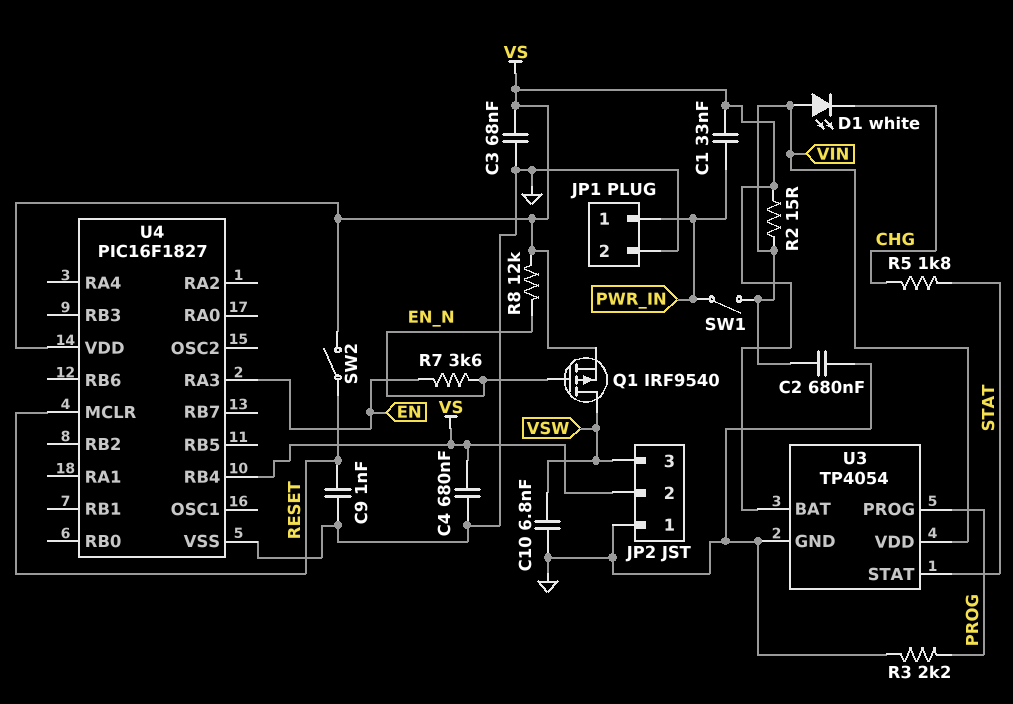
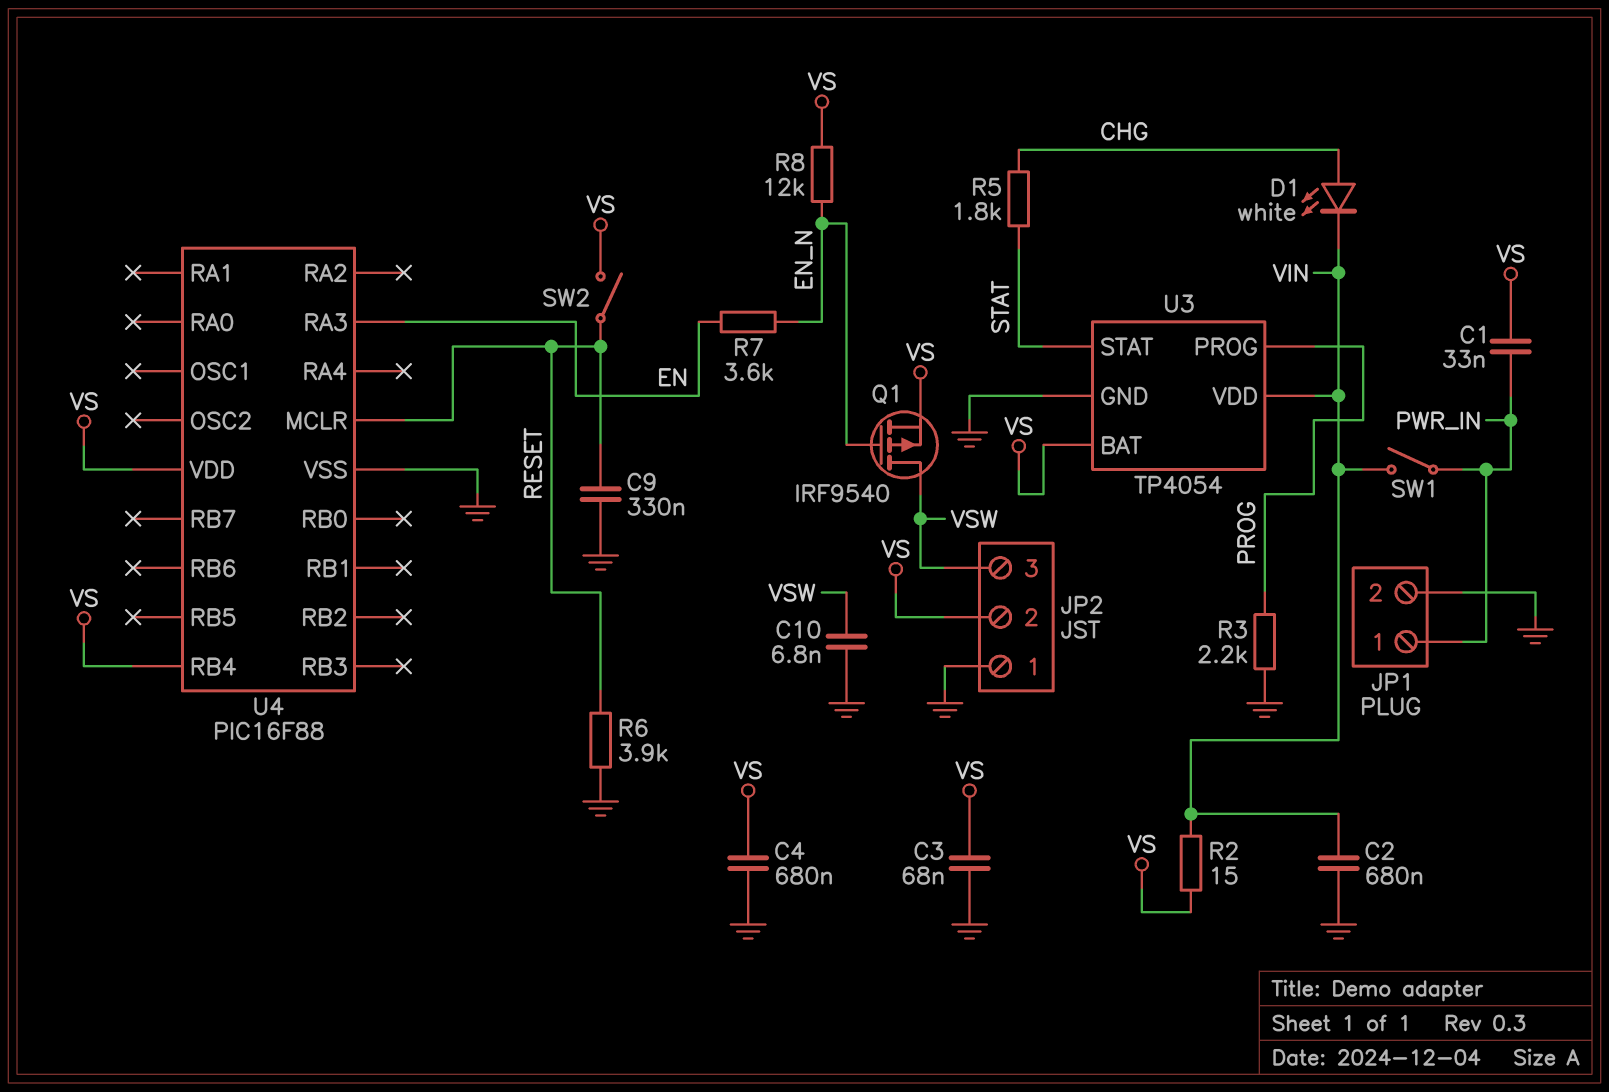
C9: 1nF (GND, RESET) -> 330nF (GND, RESET)
D1: LED white (A VIN, K CHG) -> LED white (A CHG, K VIN)
R6: none -> 3.9k (GND, RESET)
U4: PIC16F1827 -> PIC16F88

